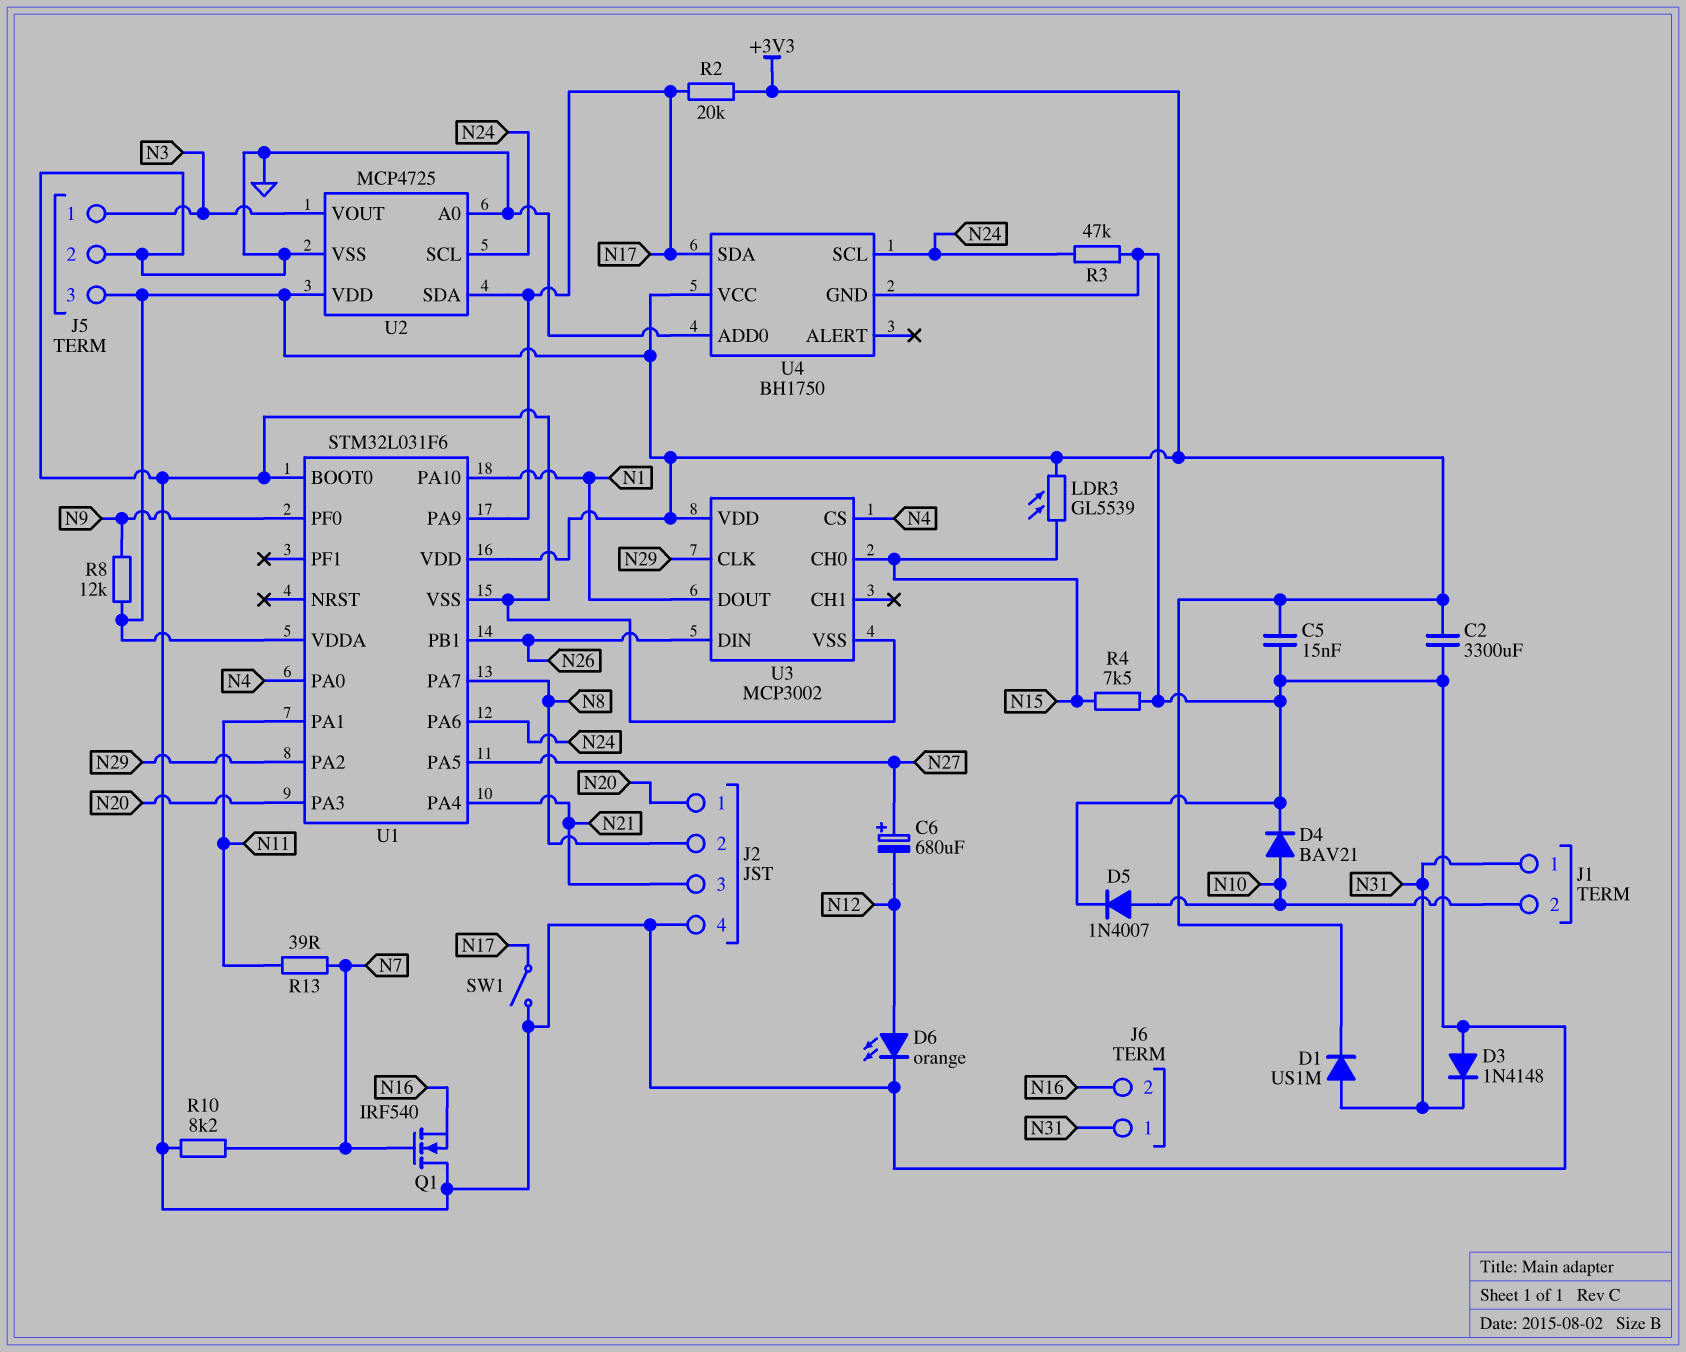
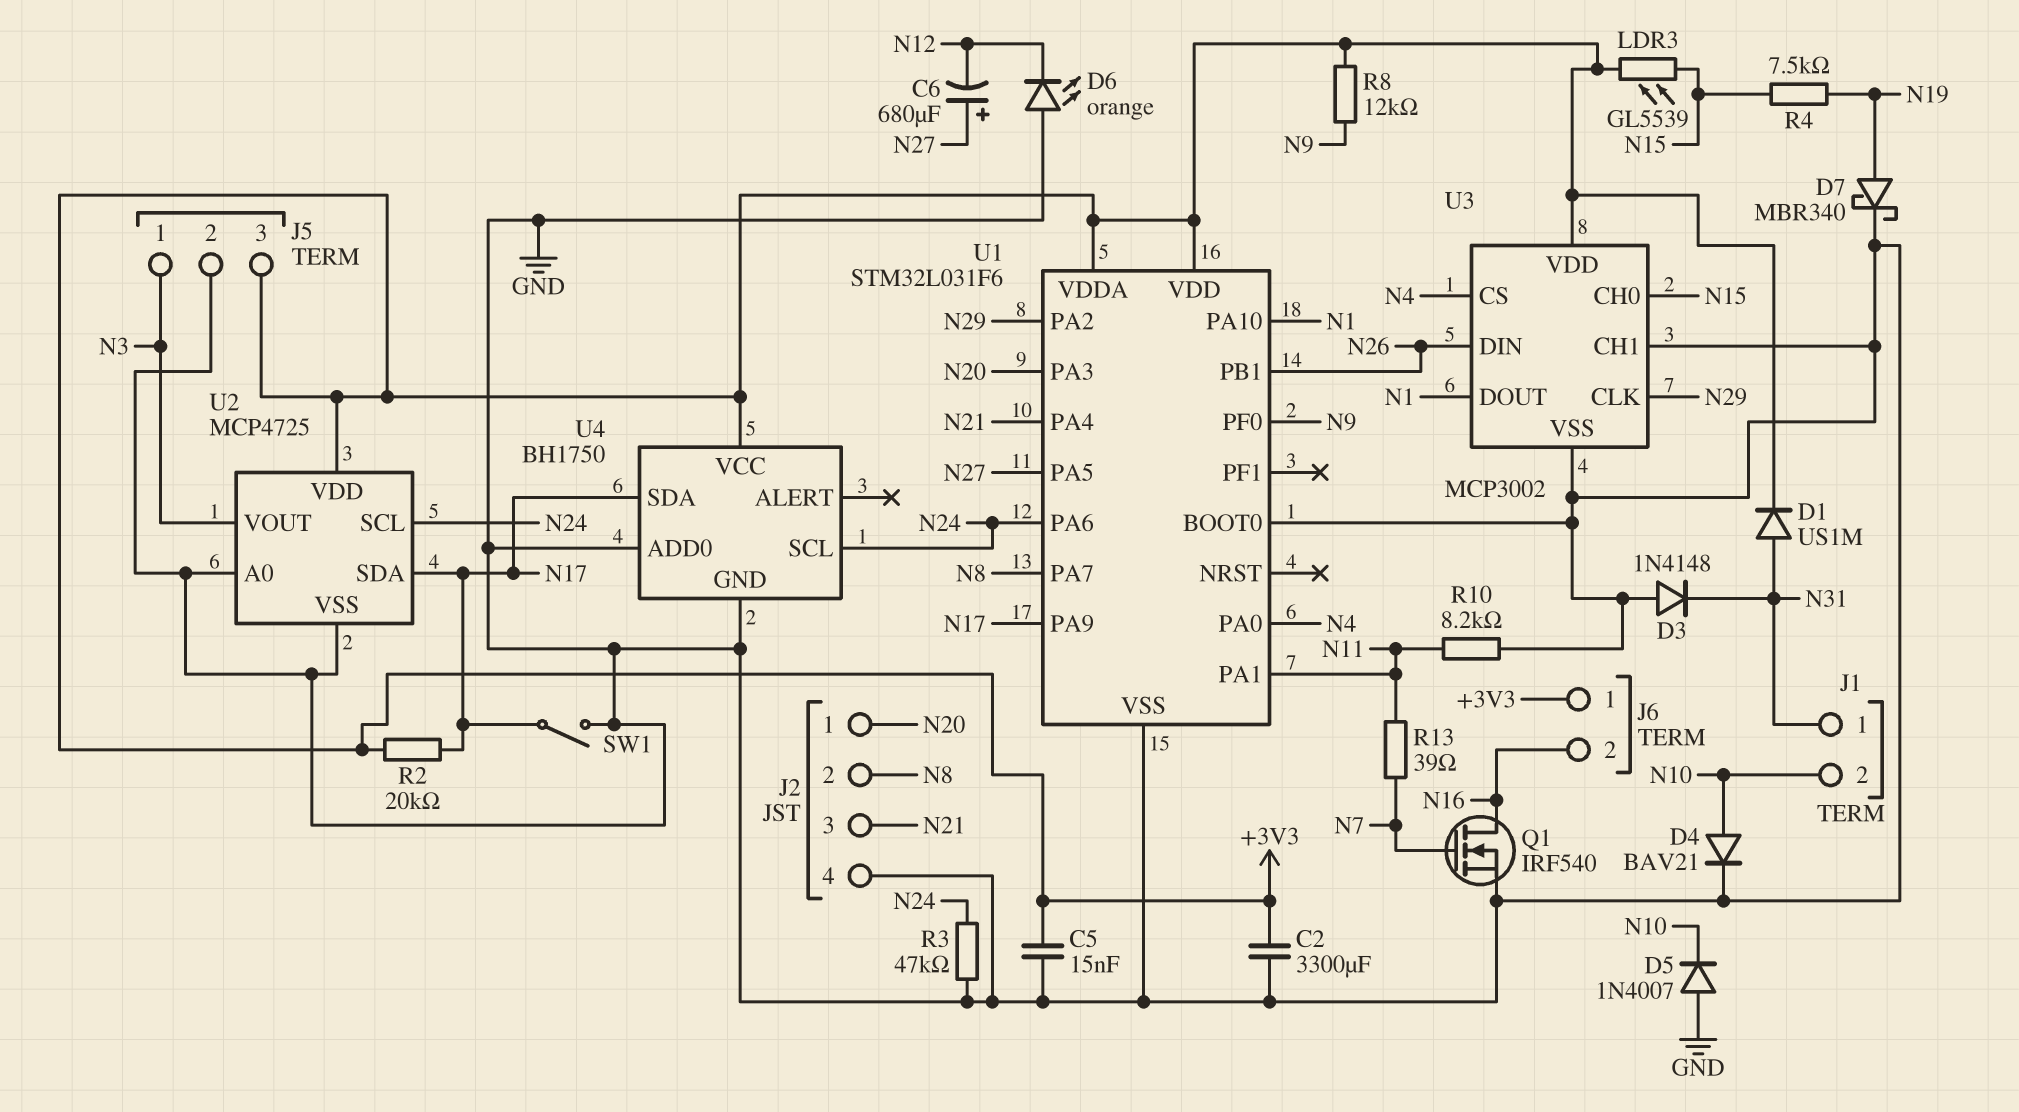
D5: diode 1N4007 (A N10, K GND) -> diode 1N4007 (A GND, K N10)
D6: LED orange (A N12, K GND) -> LED orange (A GND, K N12)
D7: none -> schottky MBR340 (A N19, K GND)
J6 pin 1: N31 -> +3V3
Q1: NMOS IRF540 (G N7, D GND, S N16) -> NMOS IRF540 (G N7, D N16, S GND)
R4: 7.5k (GND, N15) -> 7.5k (N15, N19)
R10: 8.2k (GND, N7) -> 8.2k (GND, N11)
U3 pin CH1: none -> GND

